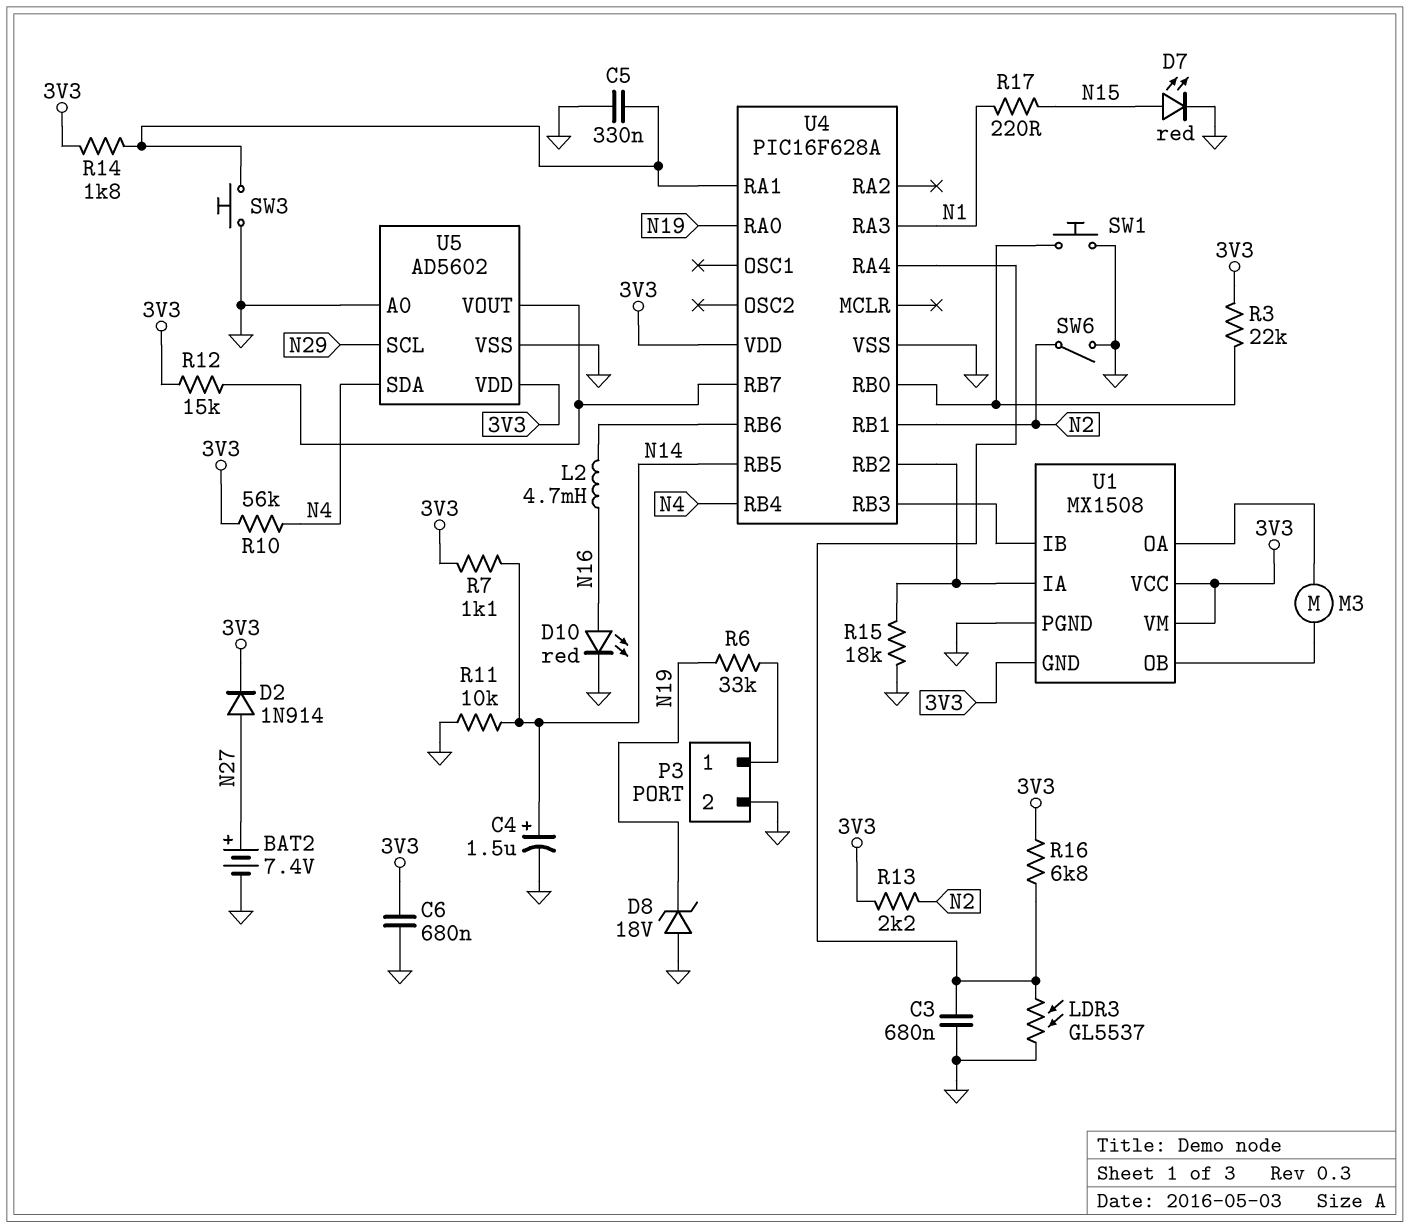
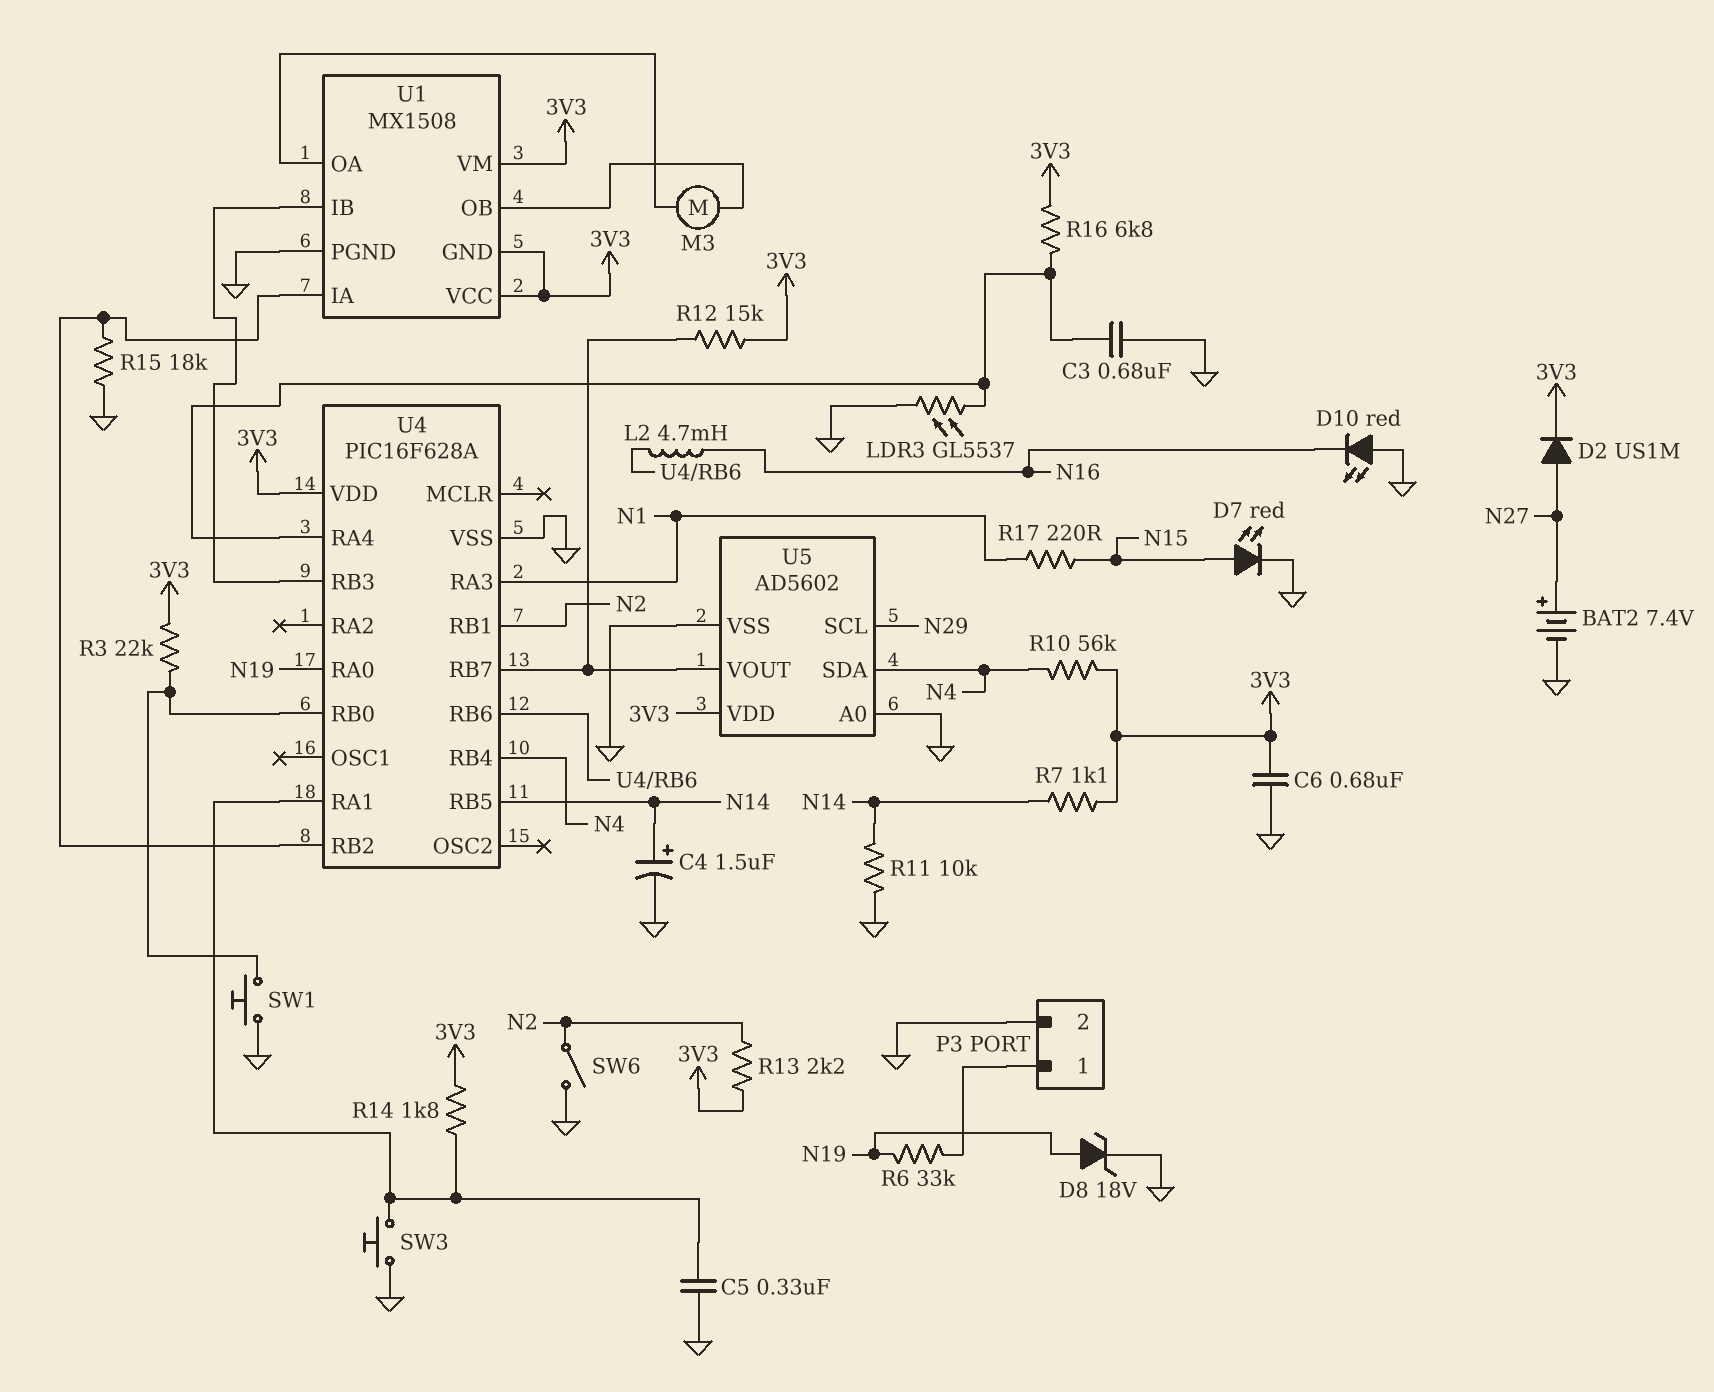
D2: diode 1N914 (A N27, K 3V3) -> diode US1M (A N27, K 3V3)
D8: zener 18V (A GND, K N19) -> zener 18V (A N19, K GND)
D10: LED red (A N16, K GND) -> LED red (A GND, K N16)

